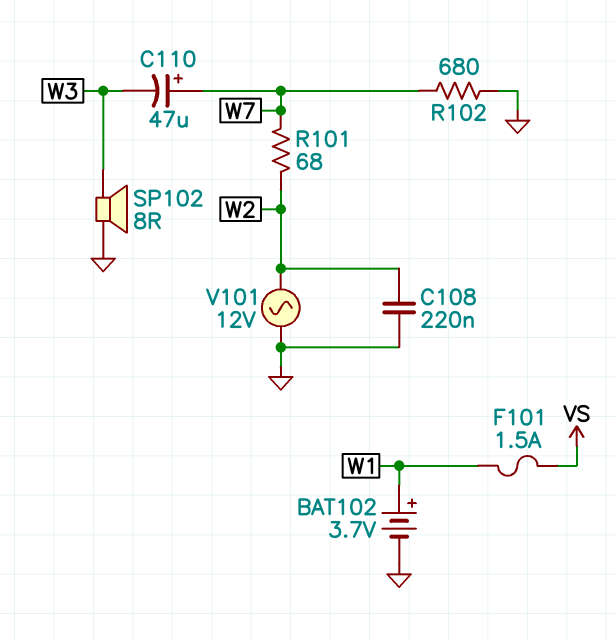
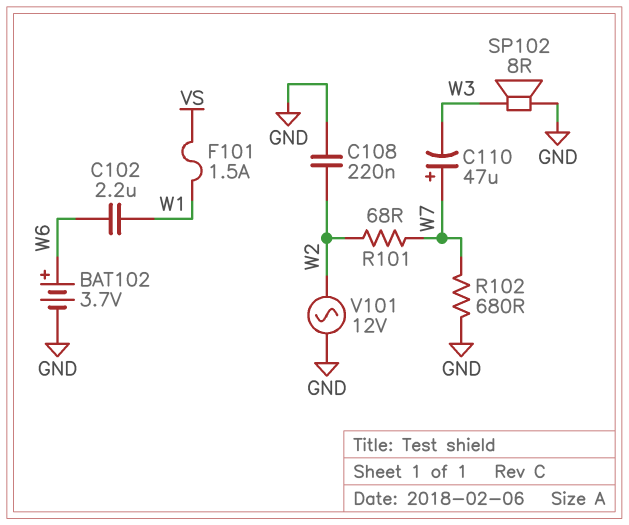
BAT102: 3.7V (plus W1, minus GND) -> 3.7V (plus W6, minus GND)
C102: none -> 2.2uF (W1, W6)

